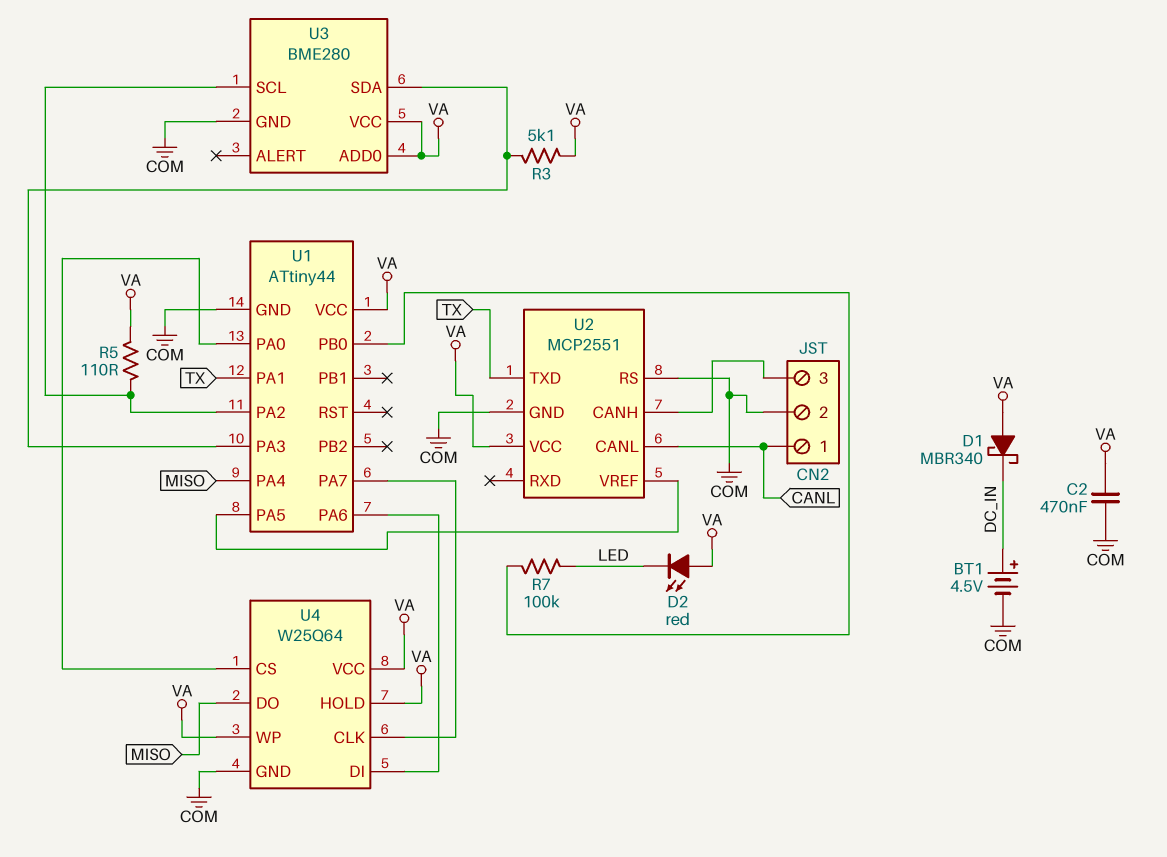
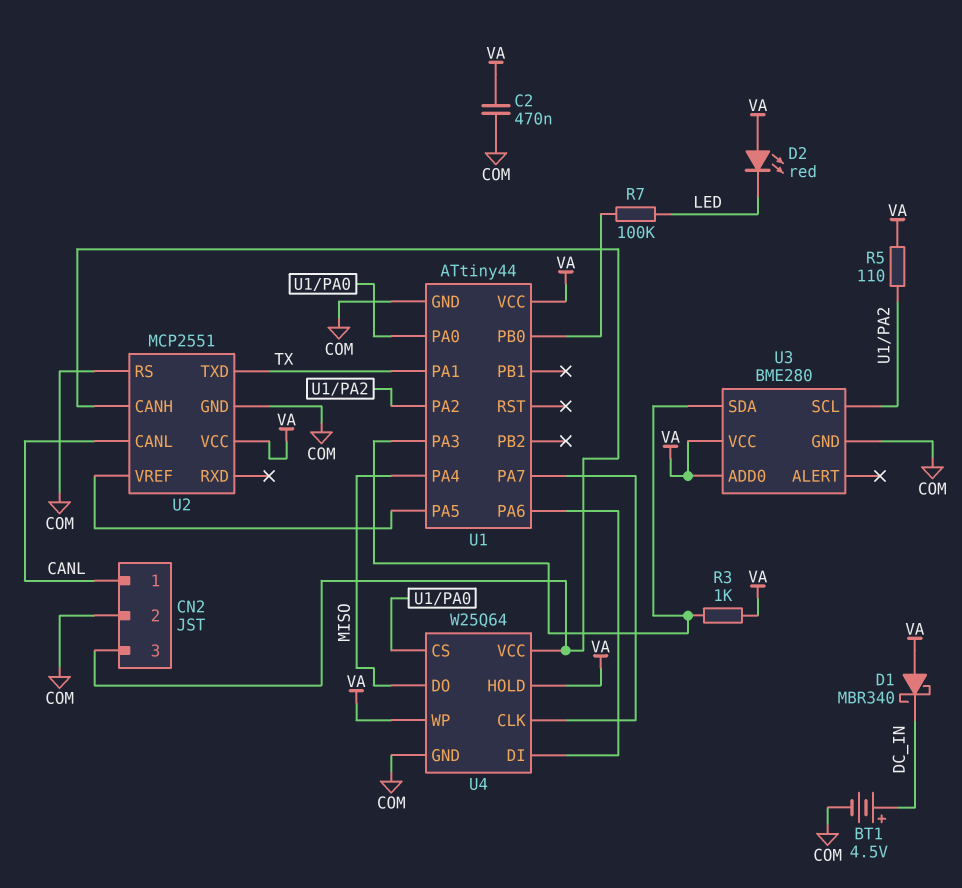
R3: 5.1k (U1/PA3, VA) -> 1k (U1/PA3, VA)
U4 pin VCC: VA -> CN2/3

